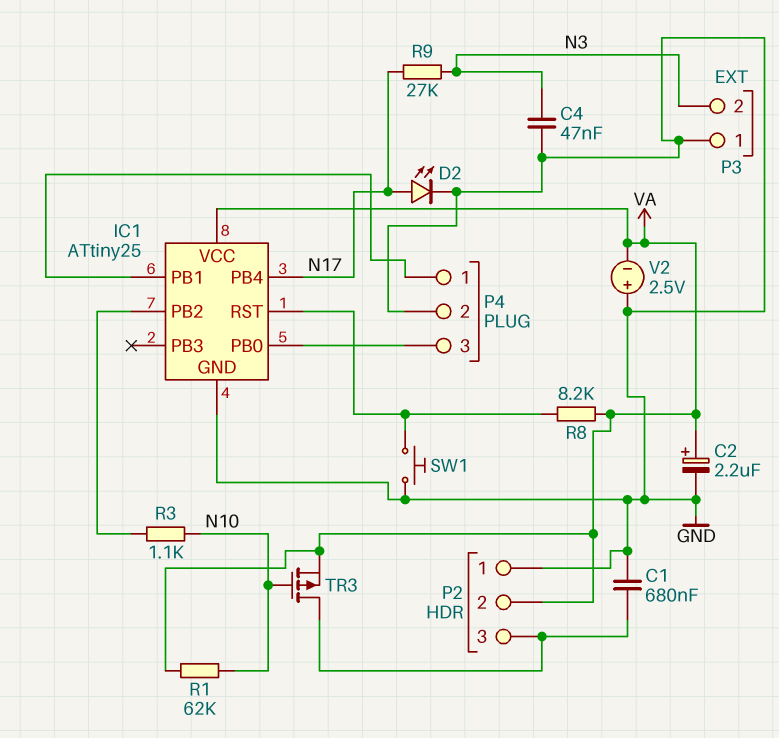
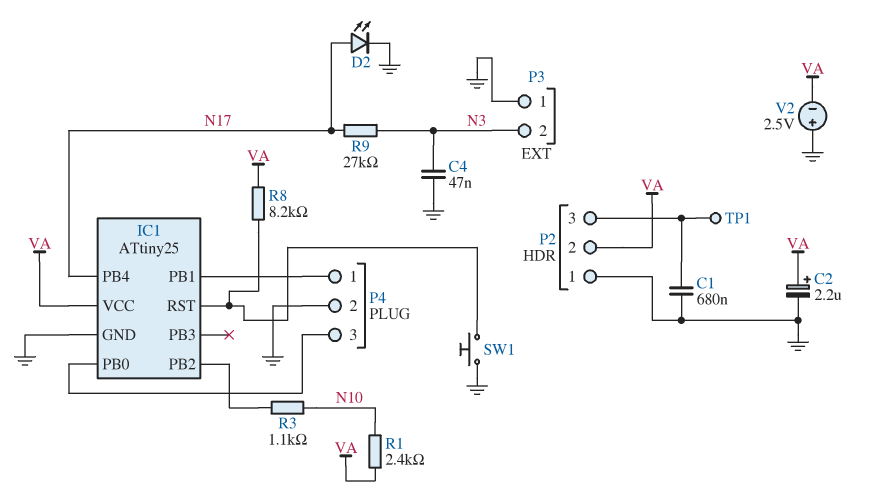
R1: 62k (N10, VA) -> 2.4k (N10, VA)
TP1: none -> test point (P2/3)
TR3: PMOS (G N10, D P2/3, S VA) -> none

